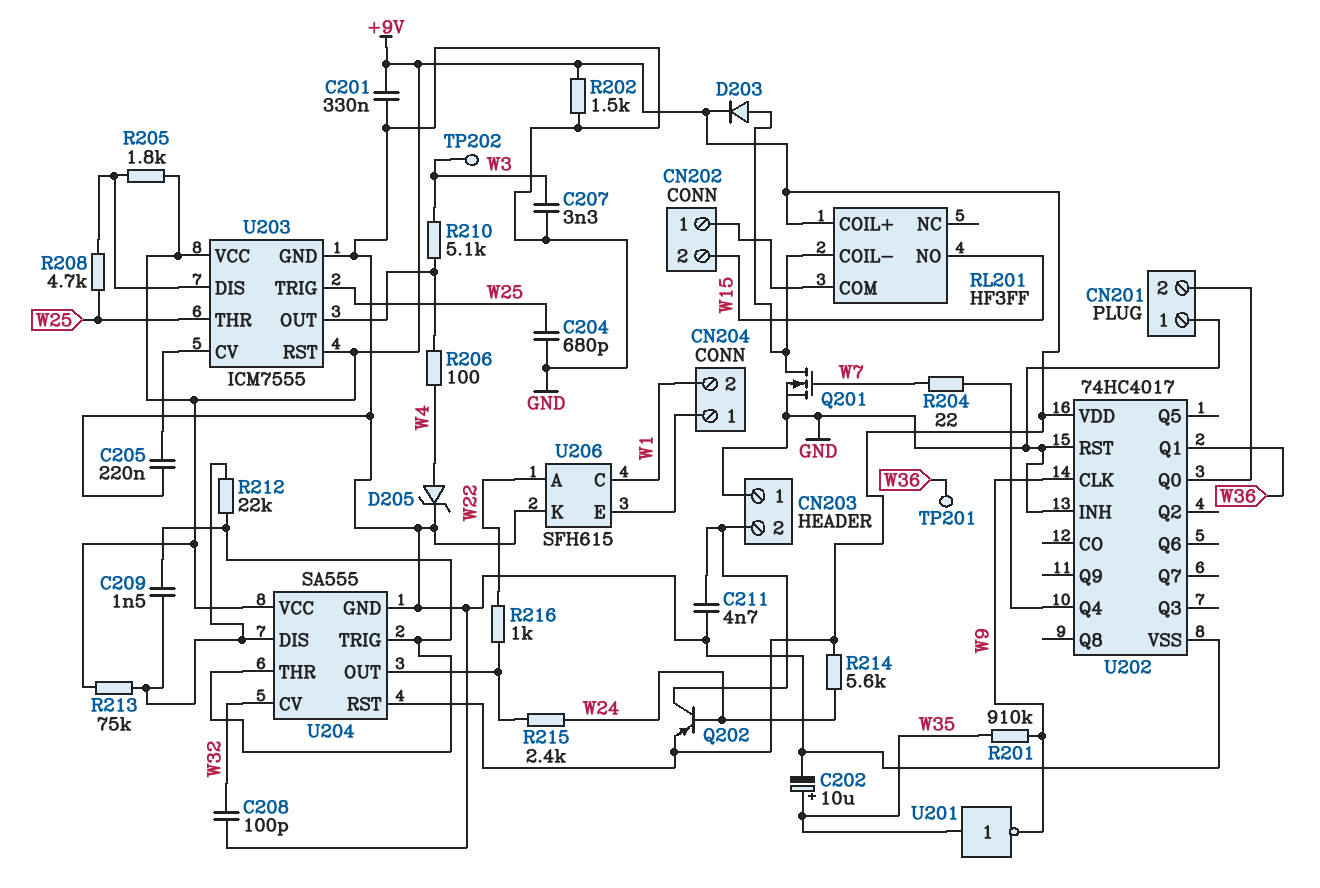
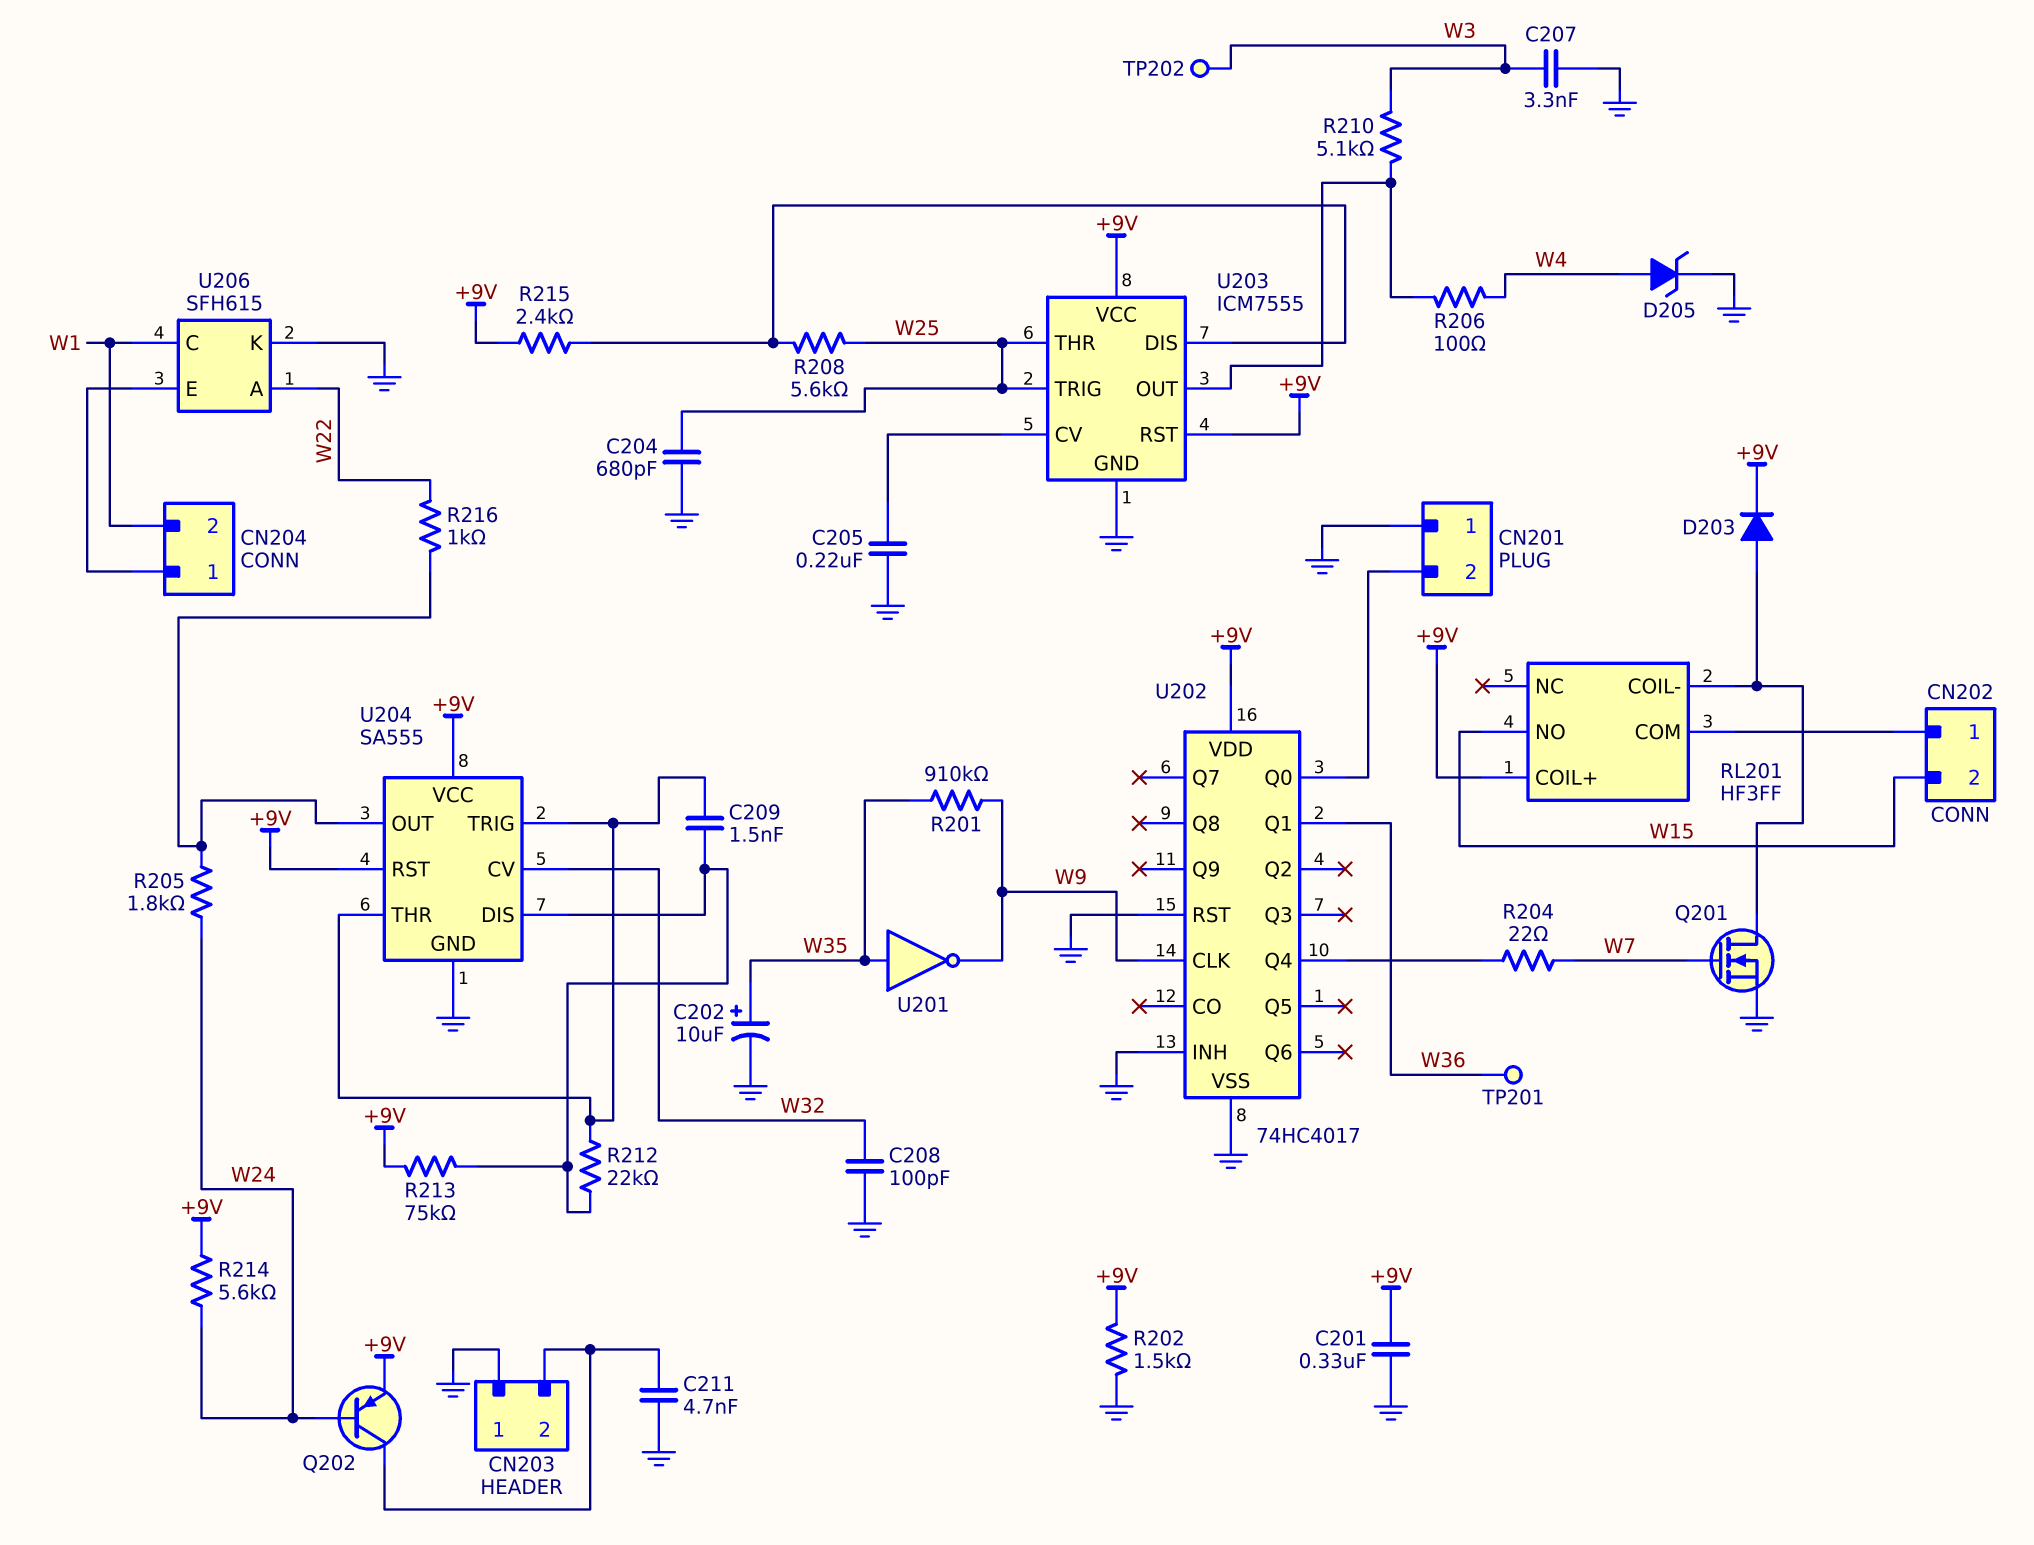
R205: 1.8k (+9V, U203/DIS) -> 1.8k (U204/OUT, W24)
R208: 4.7k (U203/DIS, W25) -> 5.6k (U203/DIS, W25)
R215: 2.4k (U204/OUT, W24) -> 2.4k (+9V, U203/DIS)

